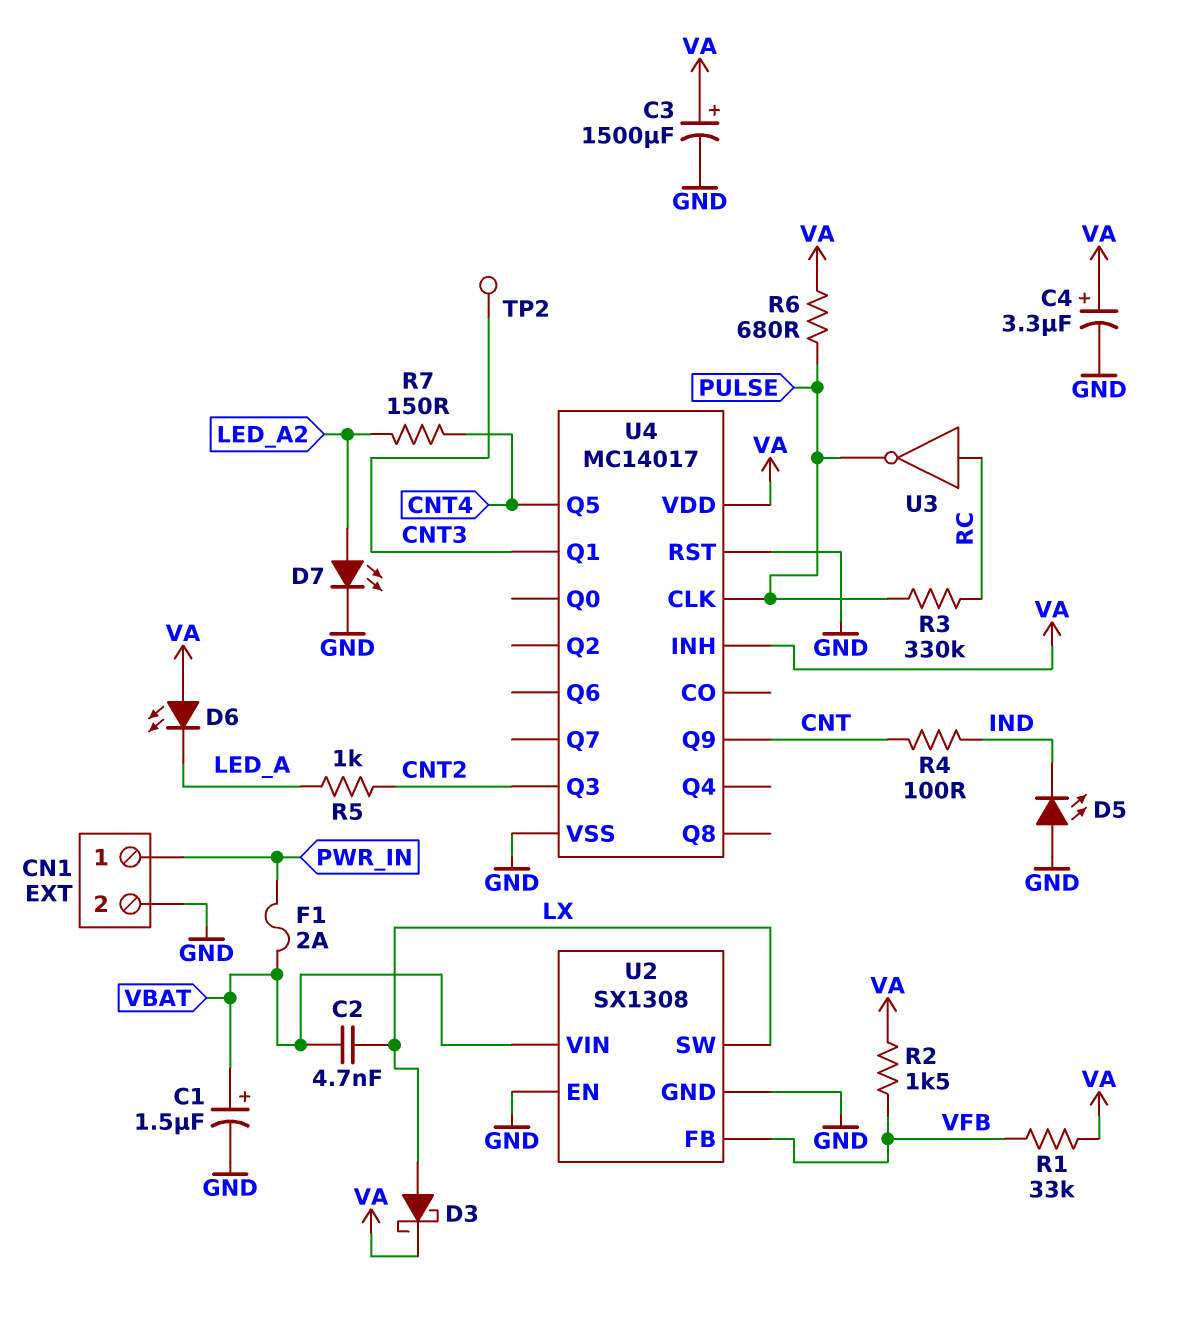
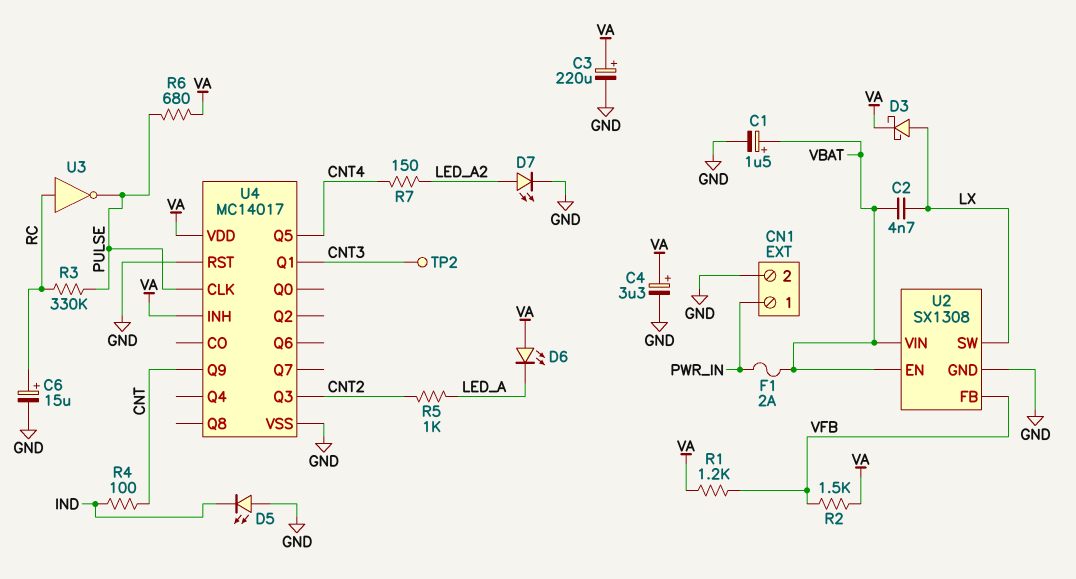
C3: 1500uF (plus VA, minus GND) -> 220uF (plus VA, minus GND)
C6: none -> 15uF (plus RC, minus GND)
R1: 33k (VA, VFB) -> 1.2k (VA, VFB)
U2 pin EN: GND -> VBAT

